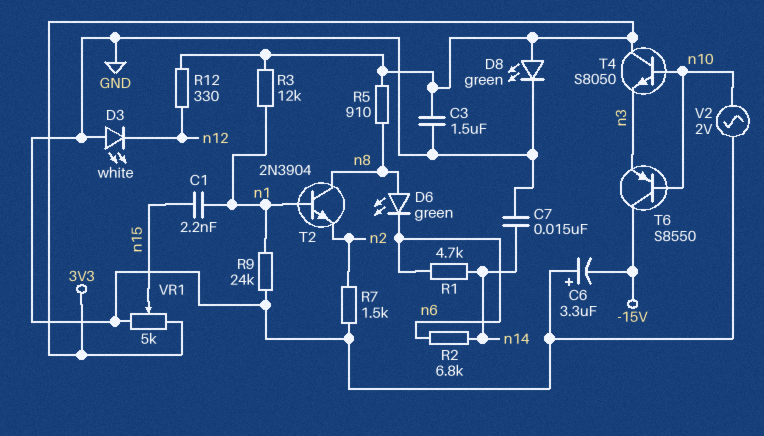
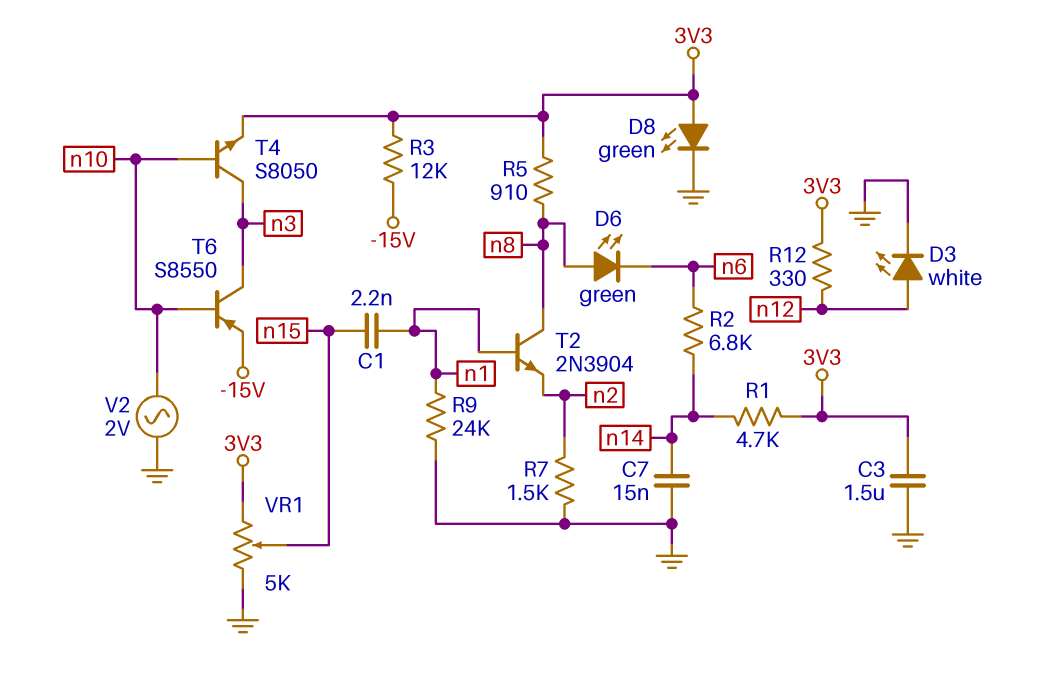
C6: 3.3uF (plus GND, minus -15V) -> none
D3: LED white (A GND, K n12) -> LED white (A n12, K GND)
R1: 4.7k (n6, n14) -> 4.7k (3V3, n14)
R3: 12k (3V3, n1) -> 12k (-15V, 3V3)
T4: NPN S8050 (B n10, C 3V3, E n3) -> NPN S8050 (B n10, C n3, E 3V3)
T6: PNP S8550 (B n10, C -15V, E n3) -> PNP S8550 (B n10, C n3, E -15V)

